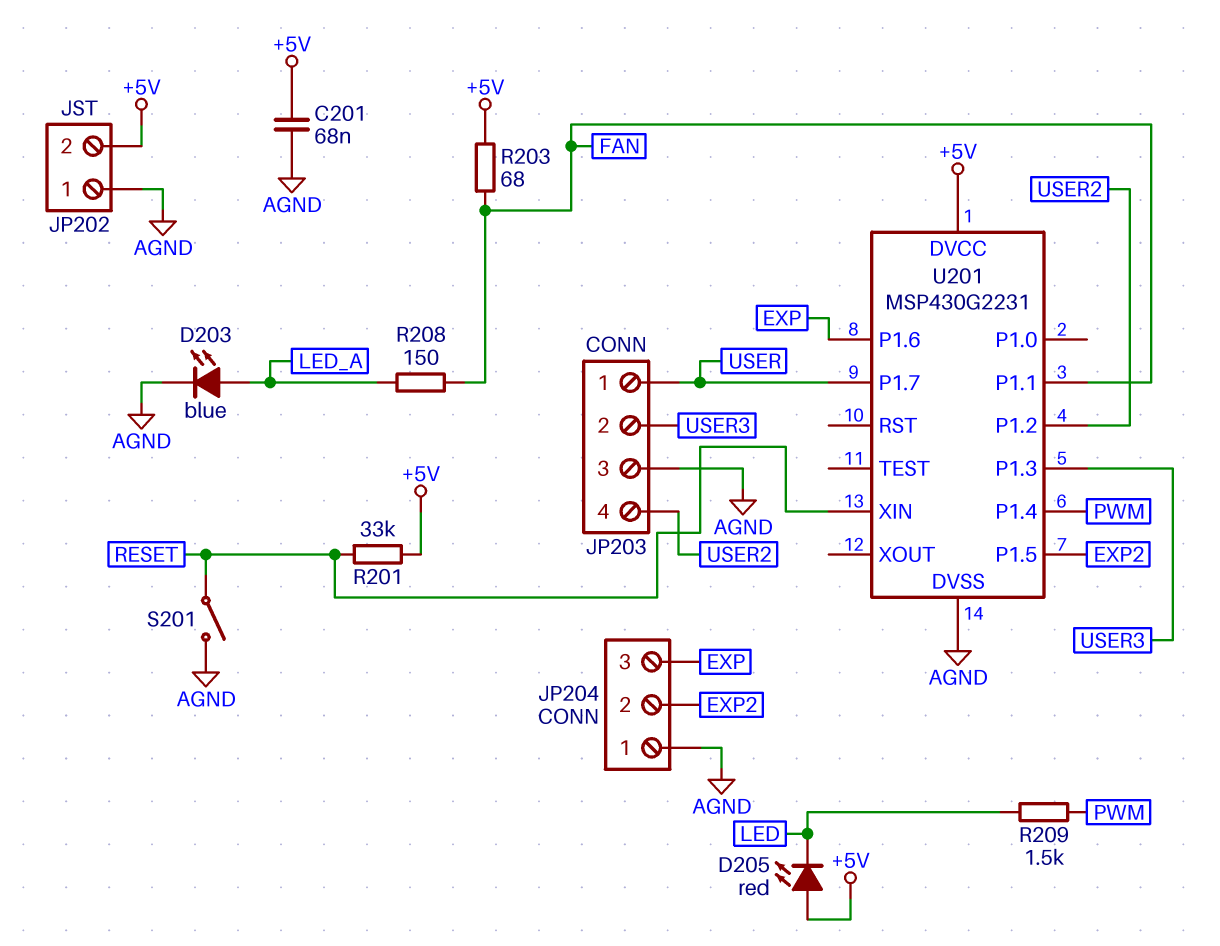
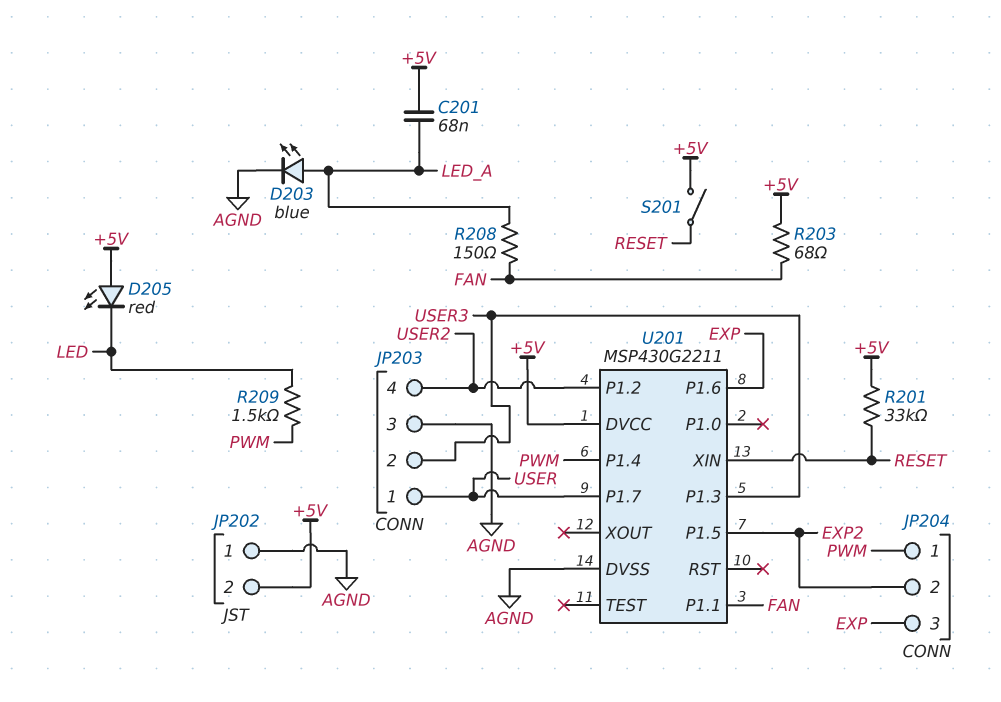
C201: 68nF (+5V, AGND) -> 68nF (+5V, LED_A)
JP204 pin 1: AGND -> PWM
S201: switch (AGND, RESET) -> switch (+5V, RESET)
U201: MSP430G2231 -> MSP430G2211

